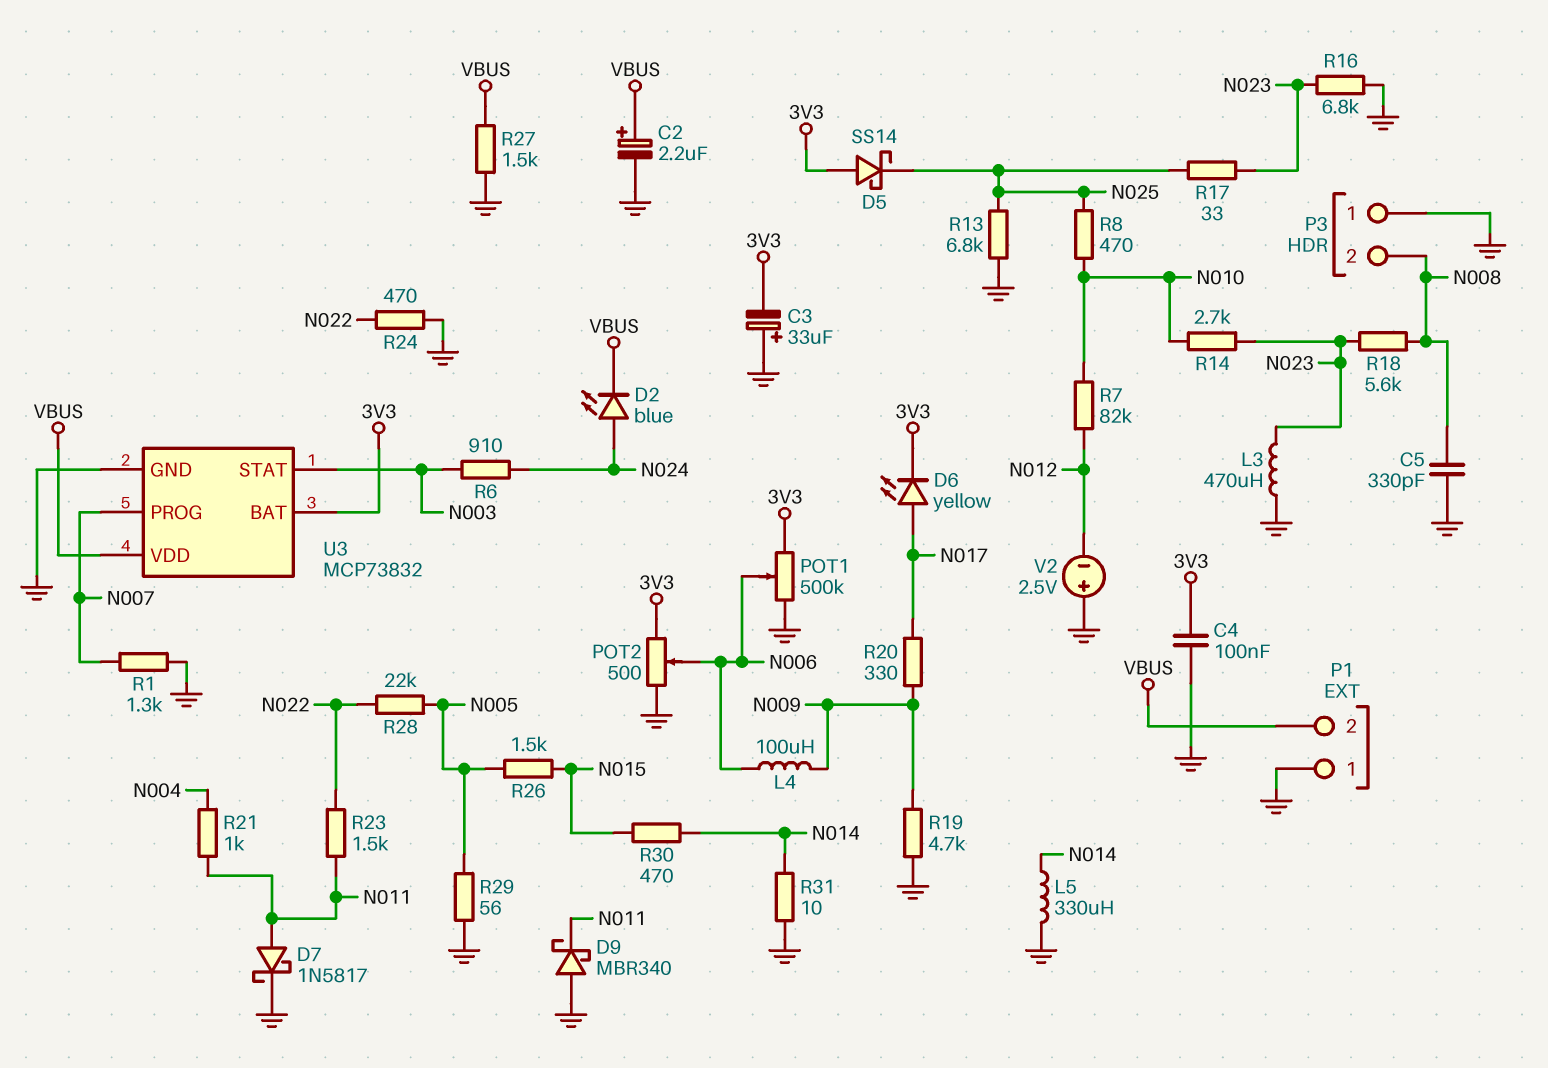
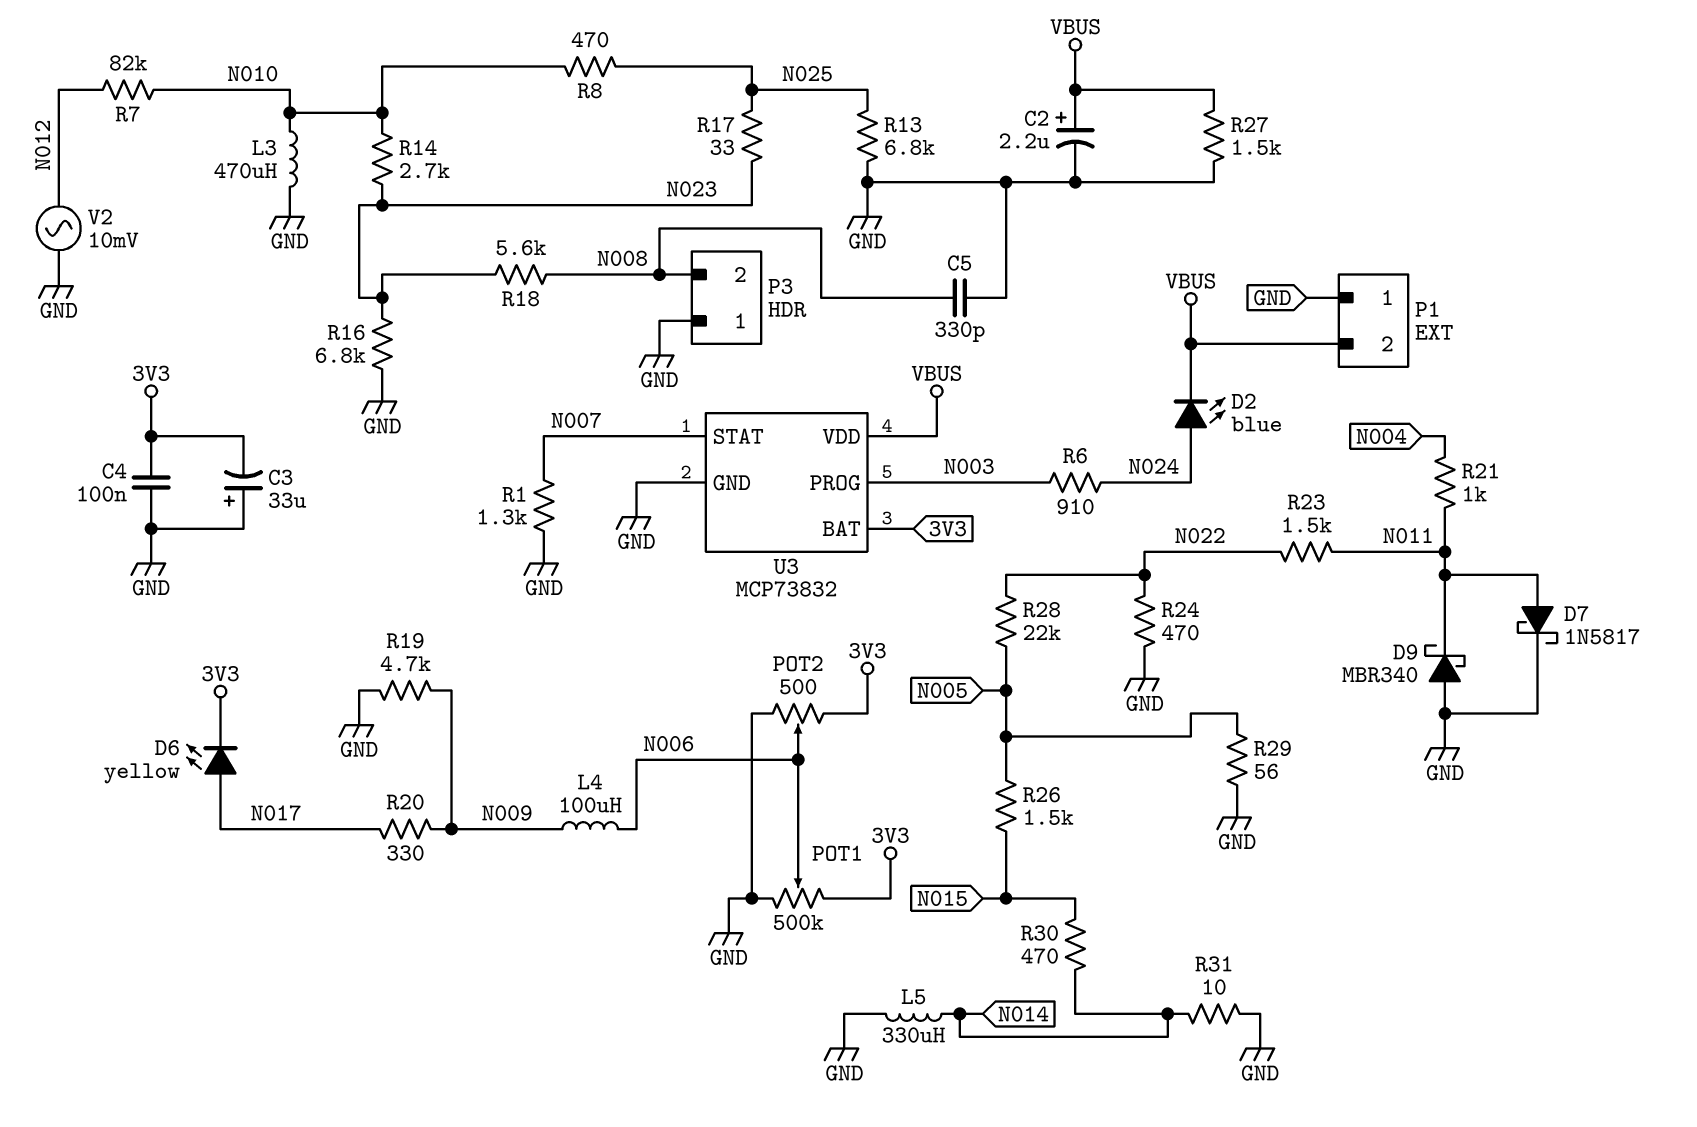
D5: schottky SS14 (A 3V3, K N025) -> none
L3: 470uH (GND, N023) -> 470uH (GND, N010)
U3 pin PROG: N007 -> N003
U3 pin STAT: N003 -> N007
V2: 2.5V (plus GND, minus N012) -> AC 10mV (GND, N012)

